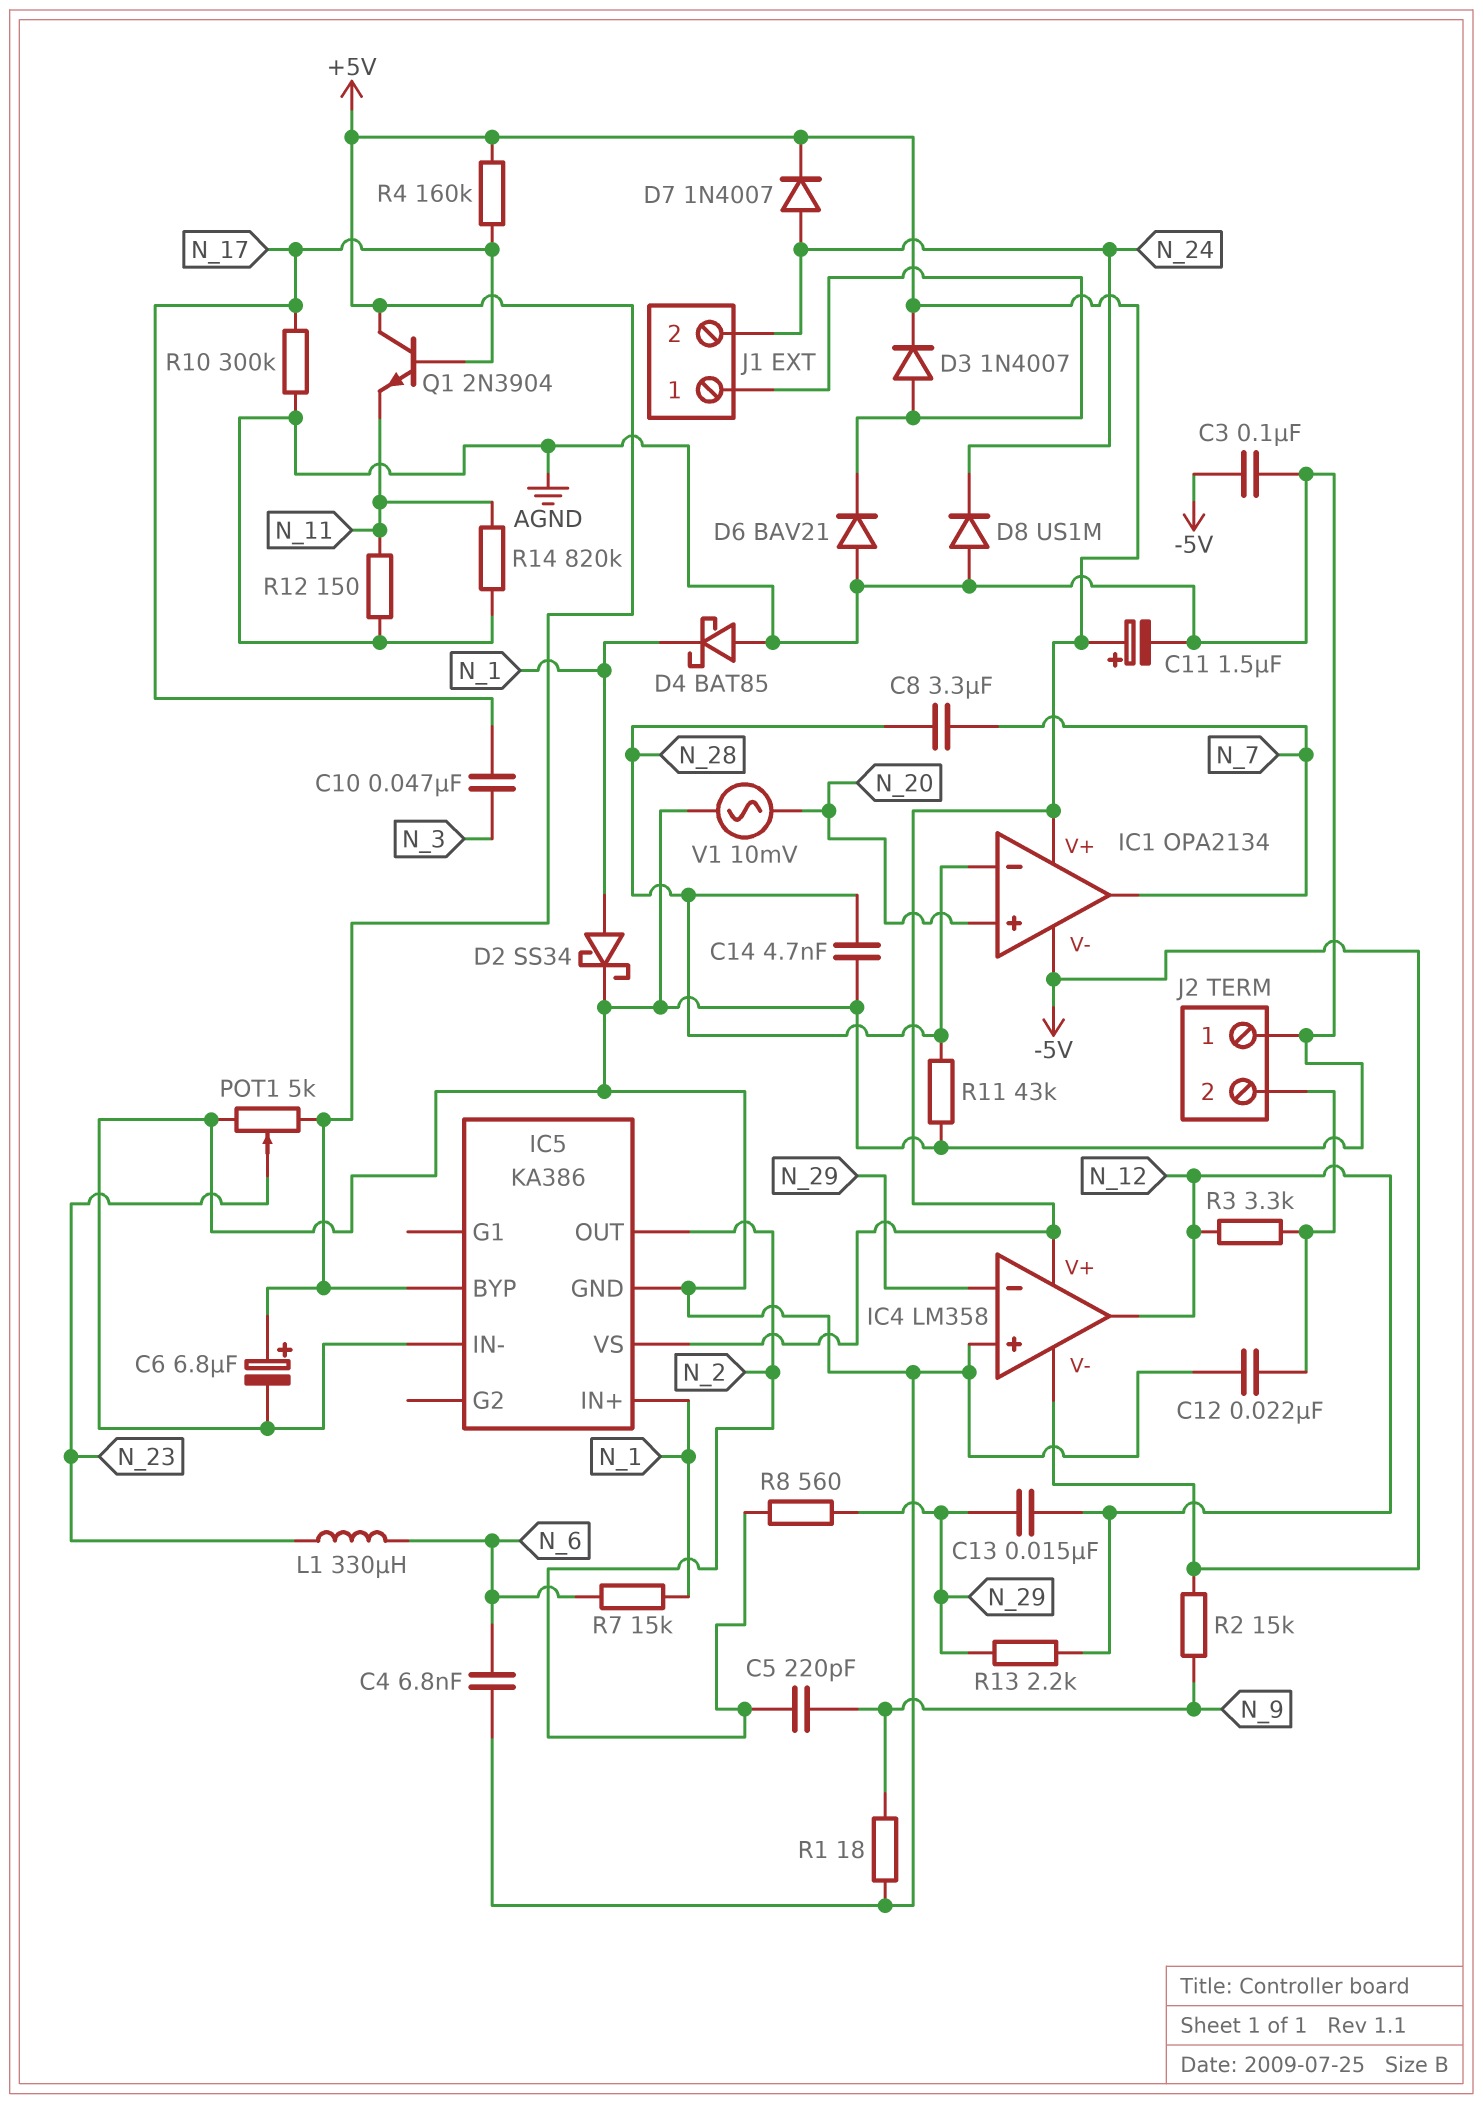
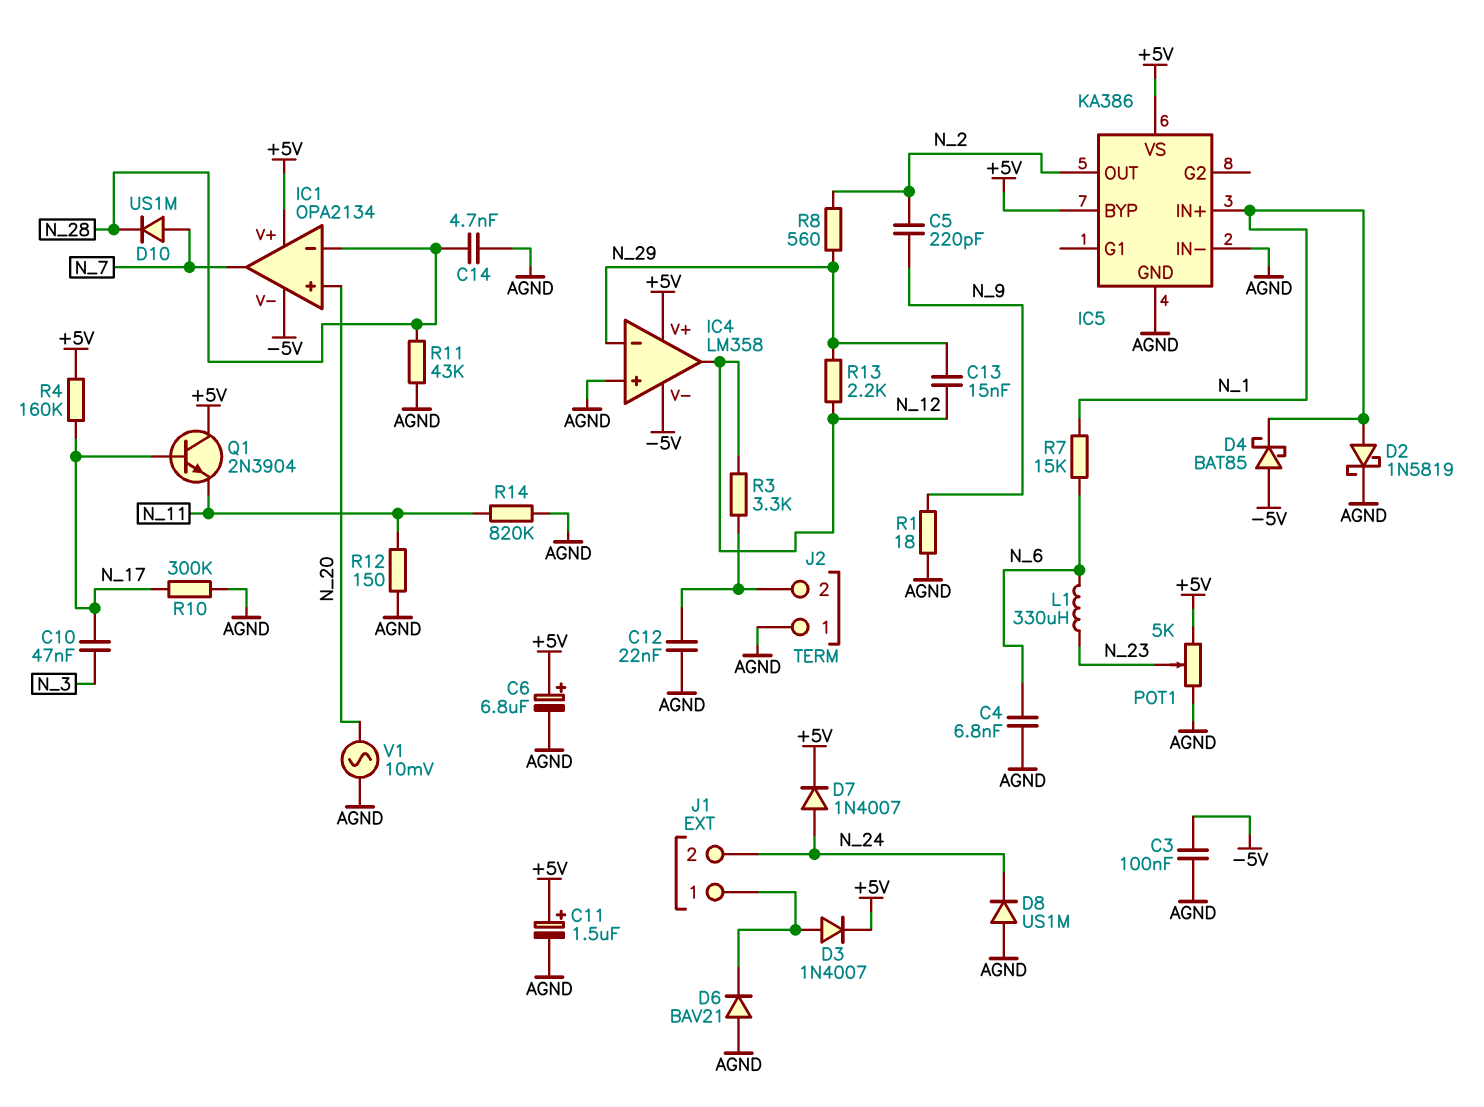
C8: 3.3uF (N_7, N_28) -> none
D2: schottky SS34 (A N_1, K AGND) -> schottky 1N5819 (A N_1, K AGND)
D4: schottky BAT85 (A AGND, K N_1) -> schottky BAT85 (A -5V, K N_1)
D10: none -> diode US1M (A N_7, K N_28)
R2: 15k (-5V, N_9) -> none

